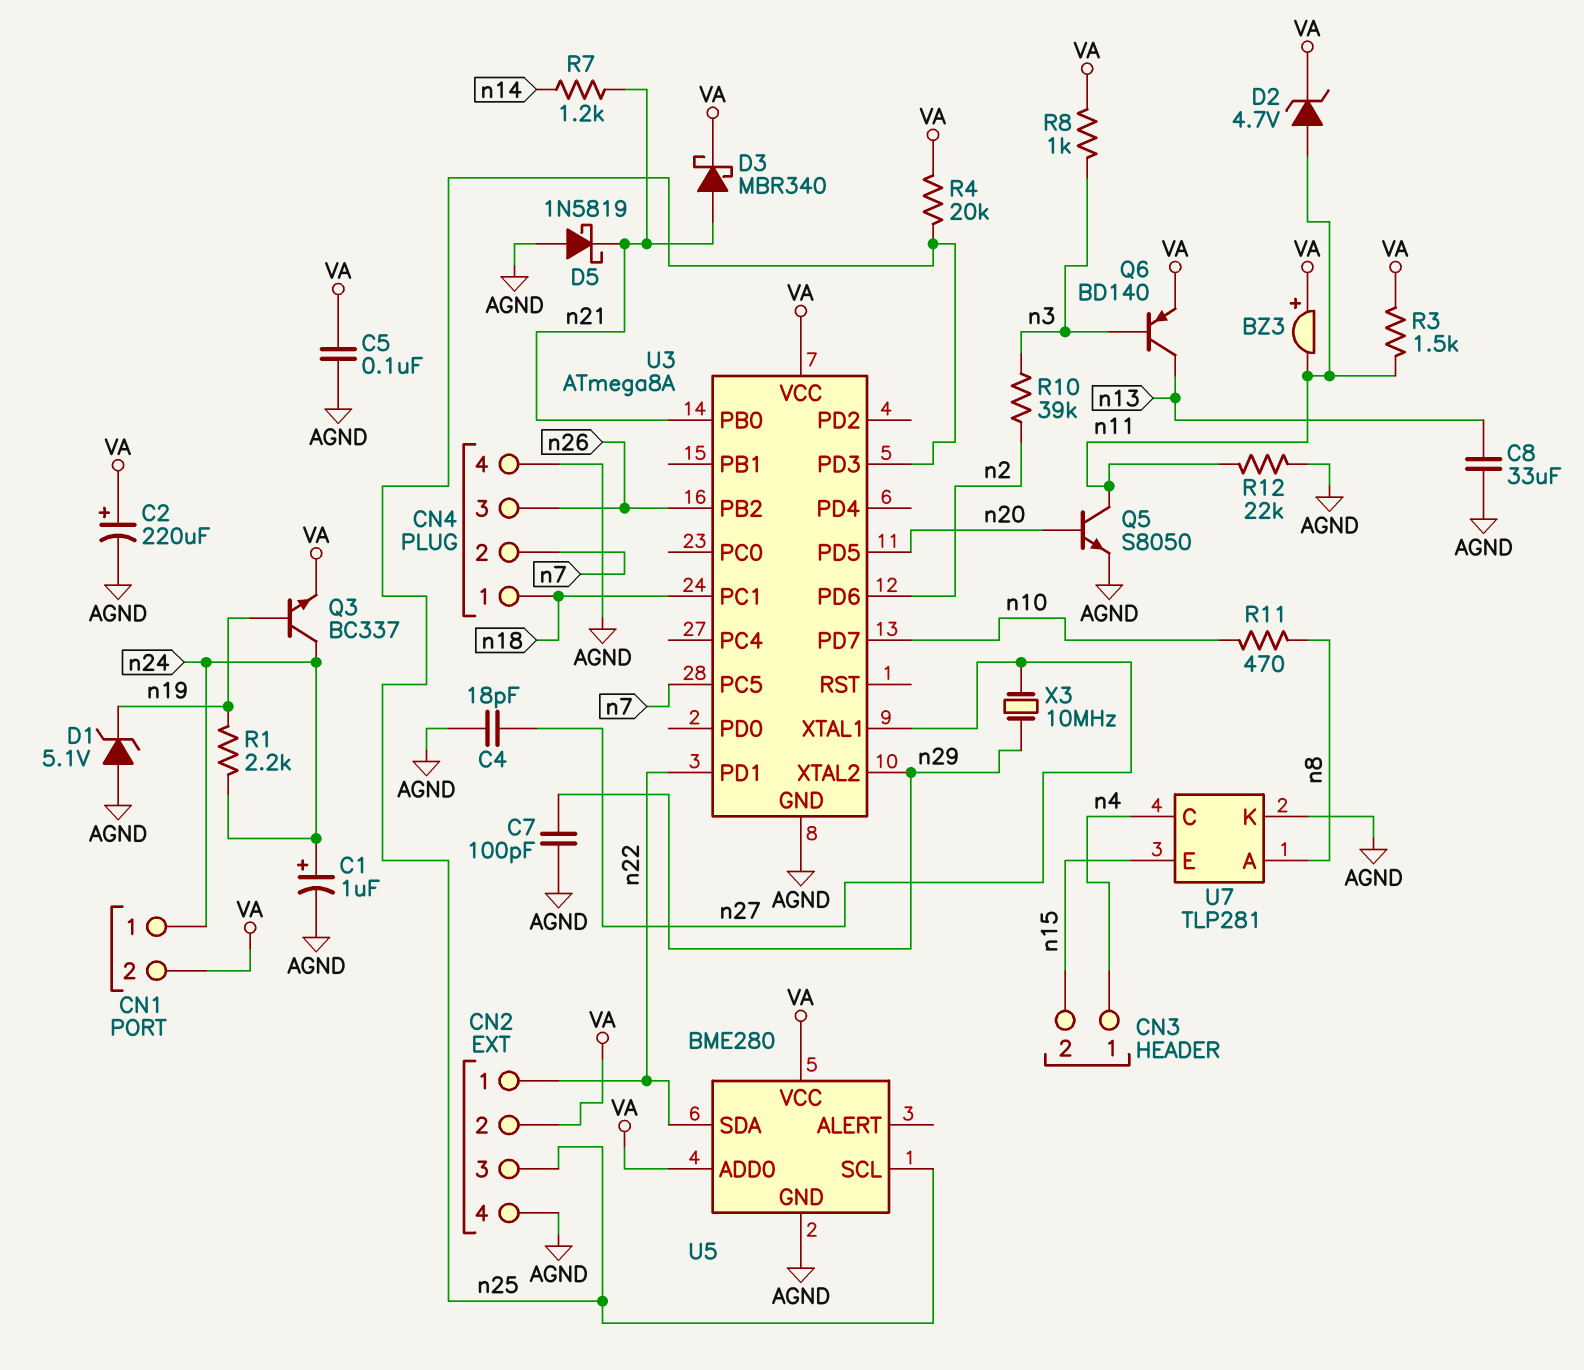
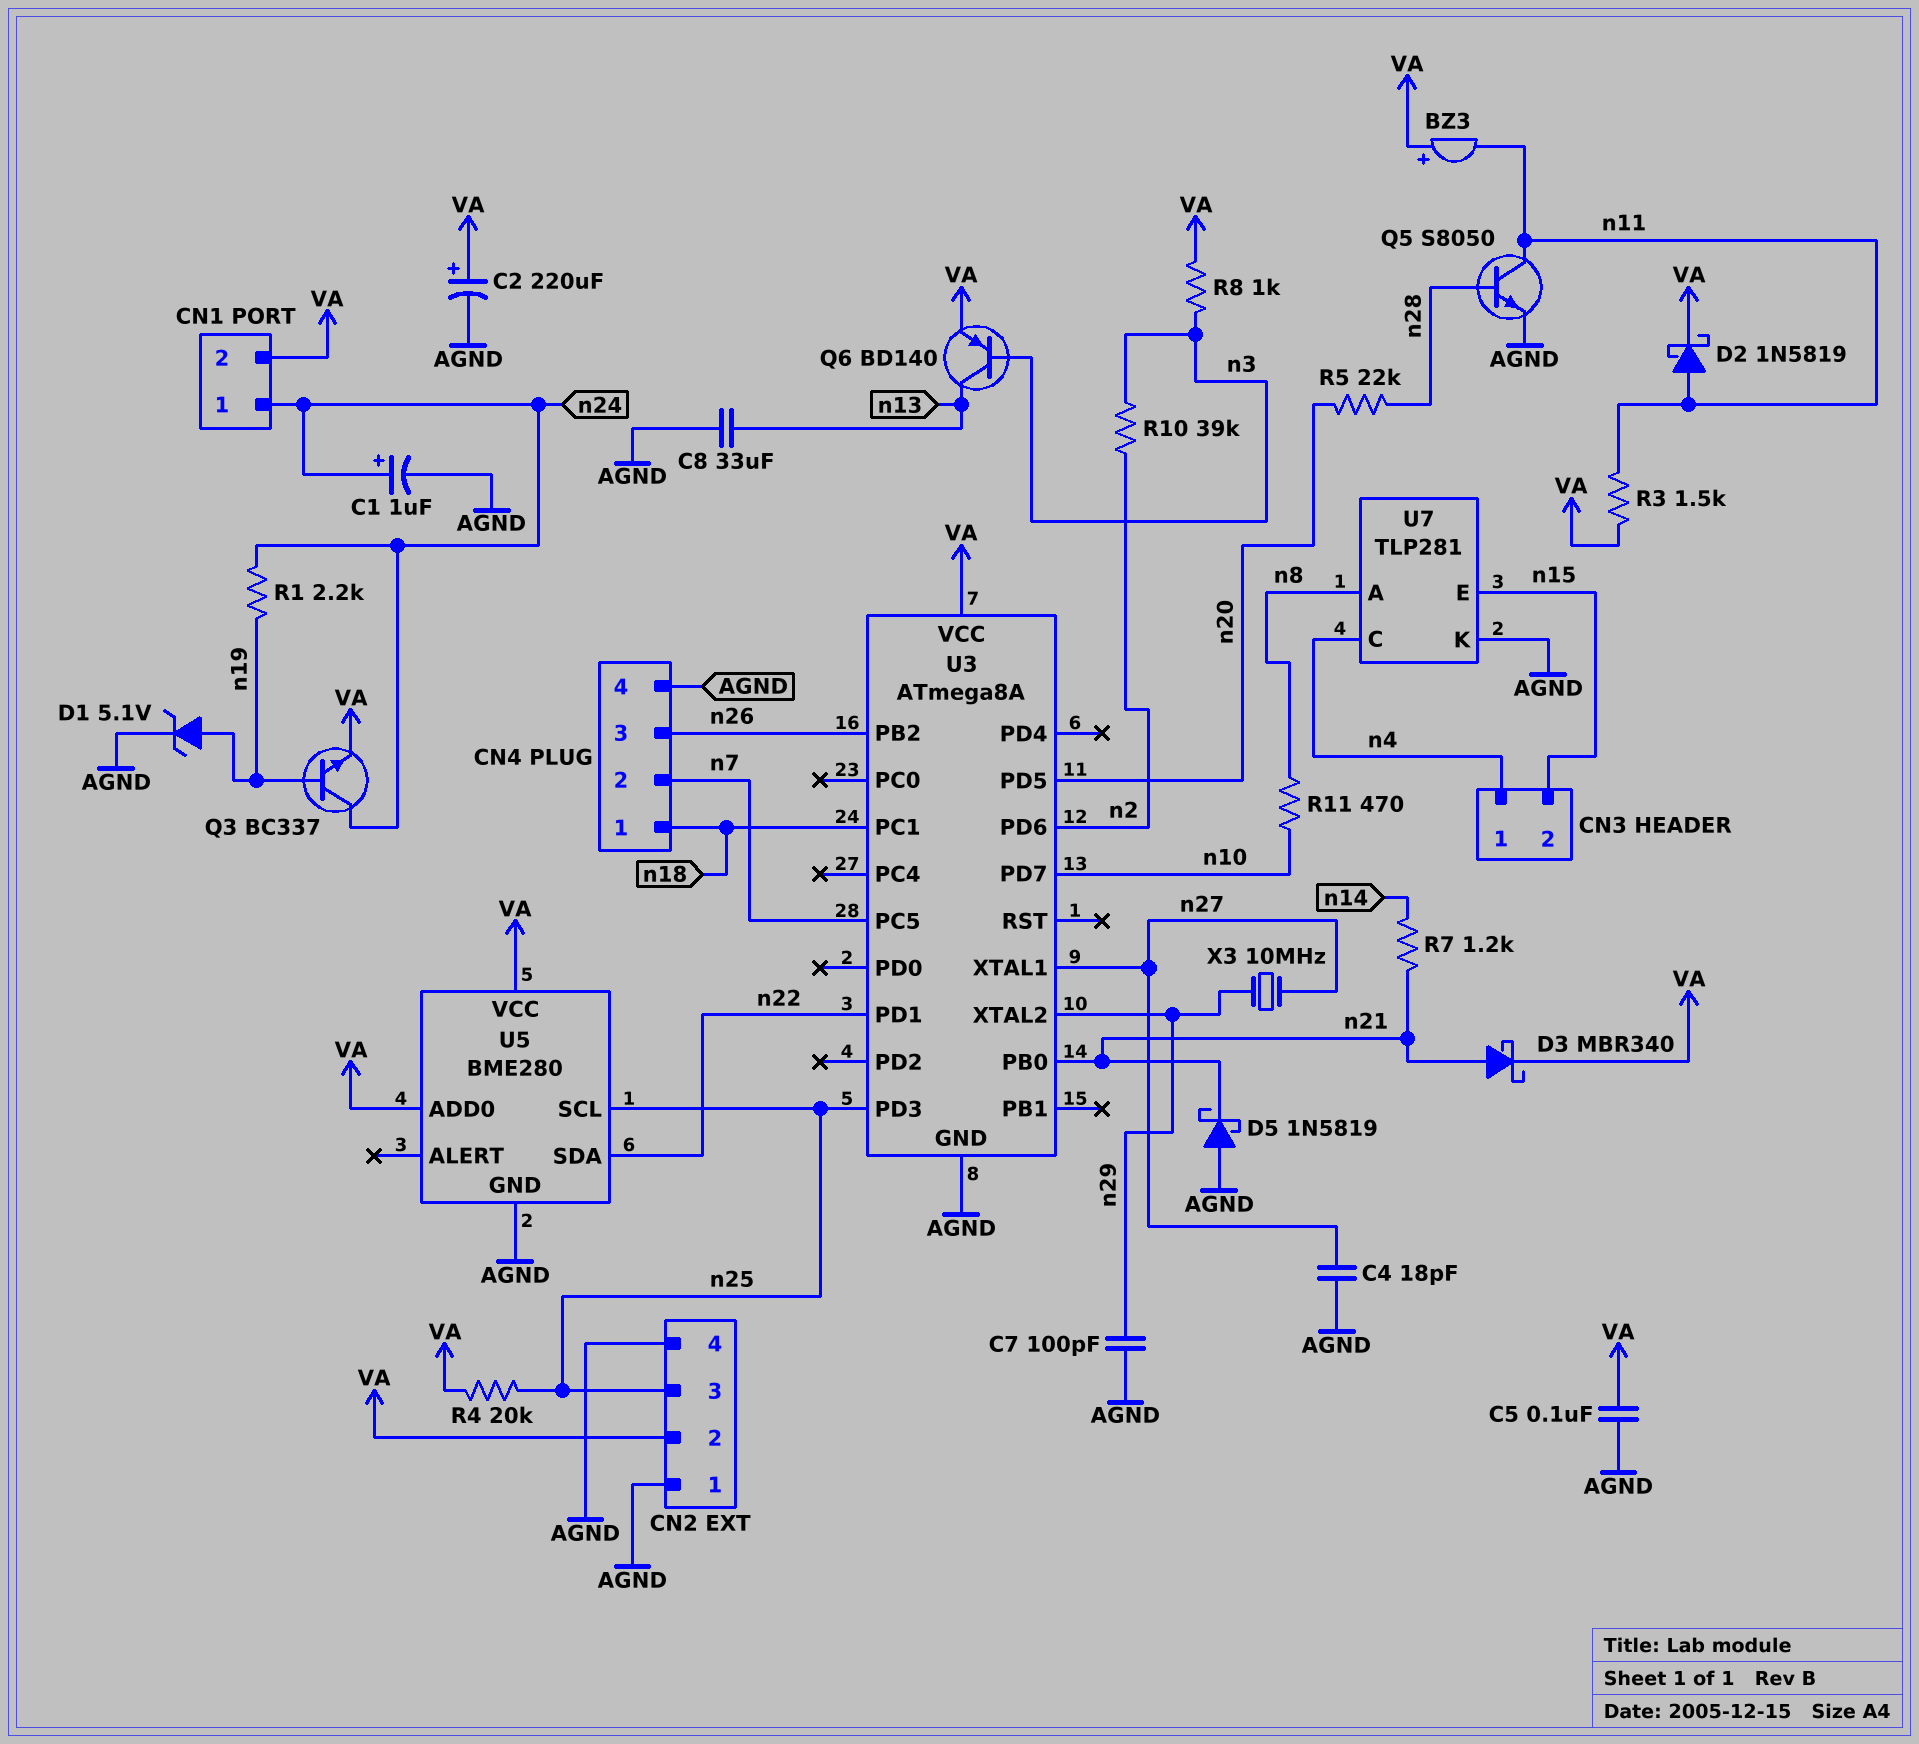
CN2 pin 1: n22 -> AGND
D1: zener 5.1V (A AGND, K n19) -> zener 5.1V (A n19, K AGND)
D2: zener 4.7V (A n11, K VA) -> schottky 1N5819 (A n11, K VA)
Q5: NPN S8050 (B n20, C n11, E AGND) -> NPN S8050 (B n28, C n11, E AGND)
R5: none -> 22k (n20, n28)
R12: 22k (AGND, n11) -> none

